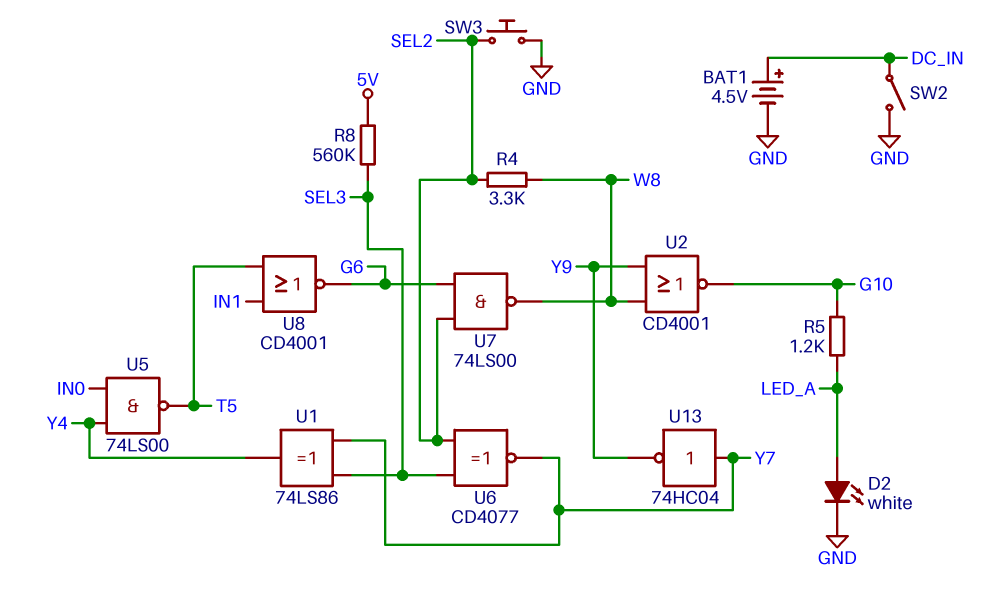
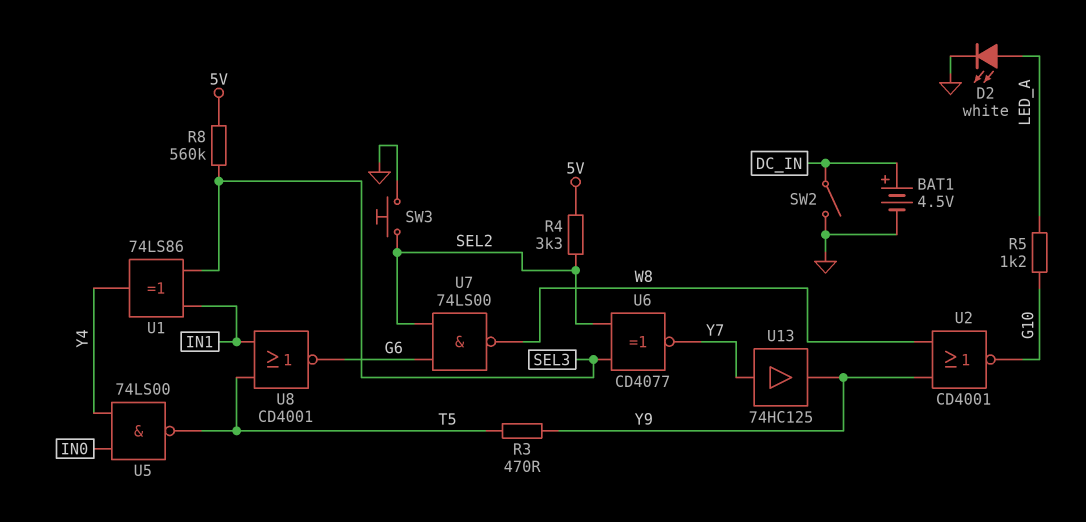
R3: none -> 470 (T5, Y9)
R4: 3.3k (SEL2, W8) -> 3.3k (5V, SEL2)
U1: XOR 74LS86 (in SEL3, in Y7, out Y4) -> XOR 74LS86 (in IN1, in SEL3, out Y4)
U13: NOT 74HC04 (in Y7, out Y9) -> buffer 74HC125 (in Y7, out Y9)

